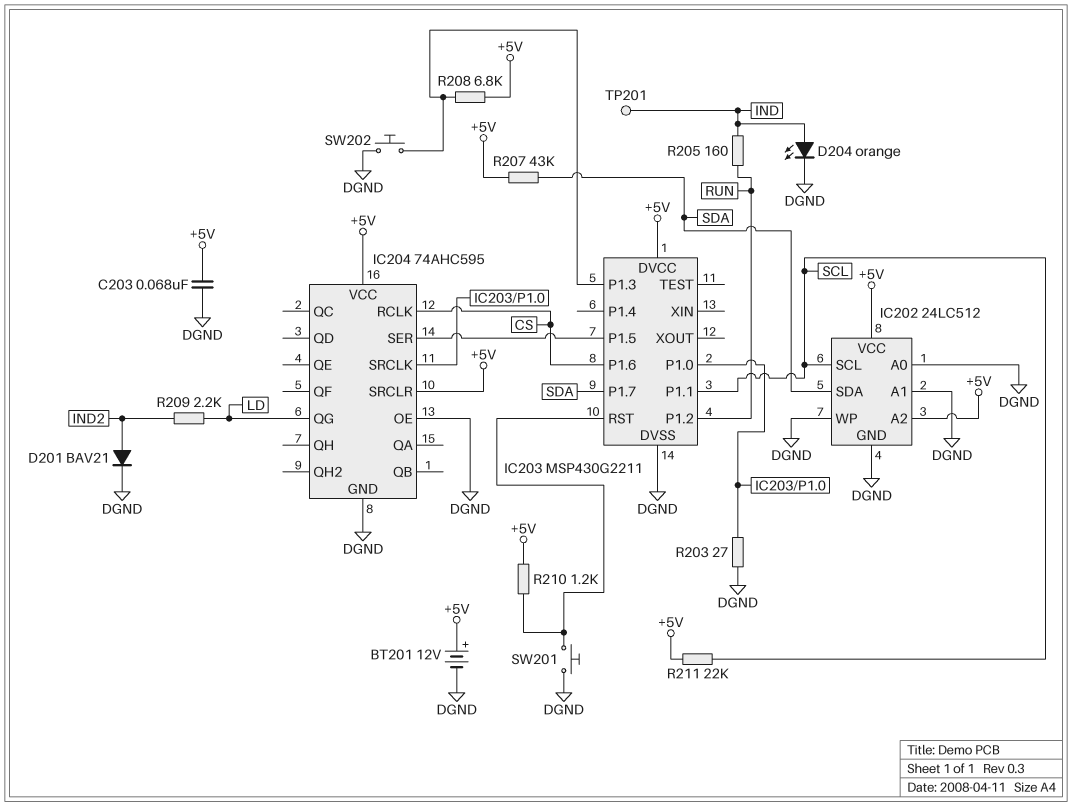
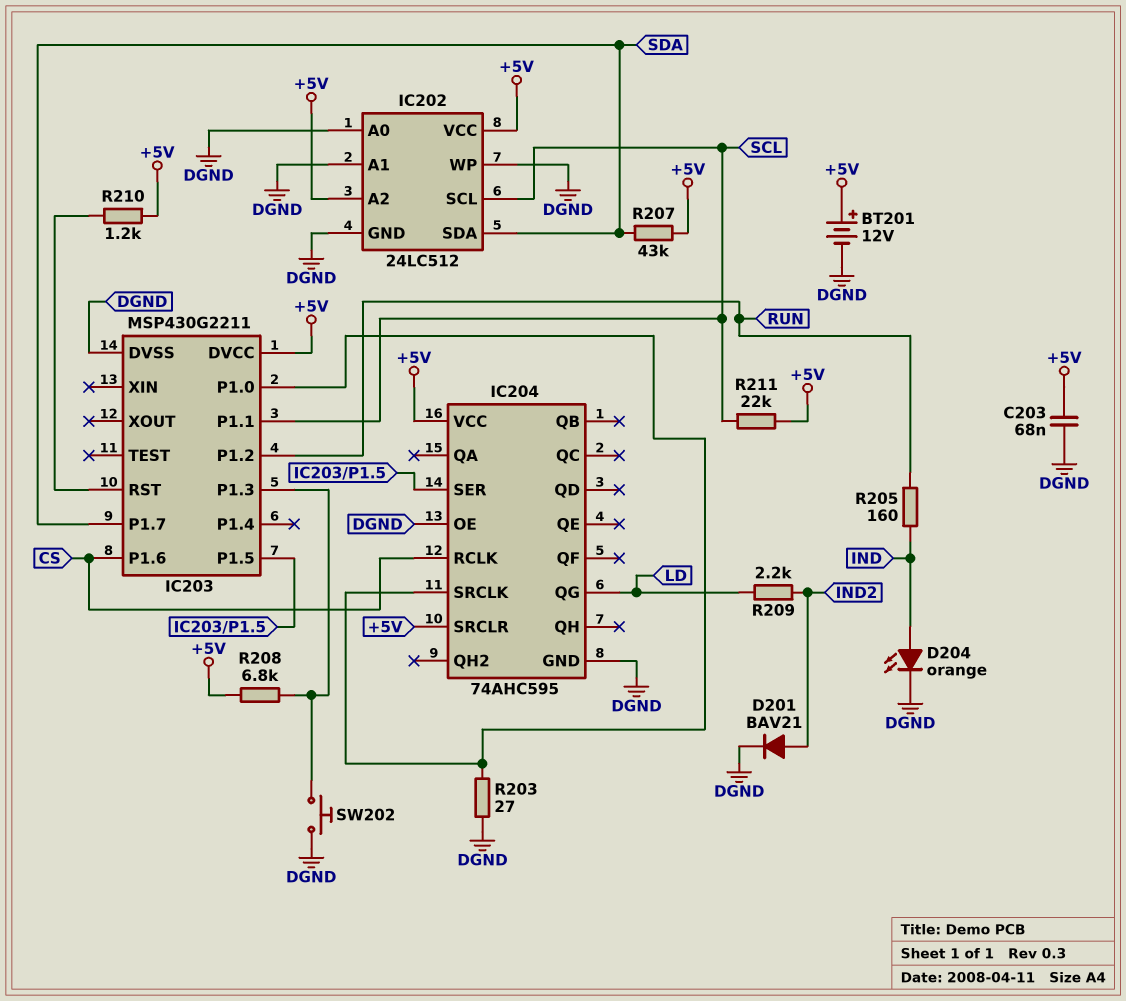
SW201: button (DGND, IC203/RST) -> none
TP201: test point (IND) -> none

